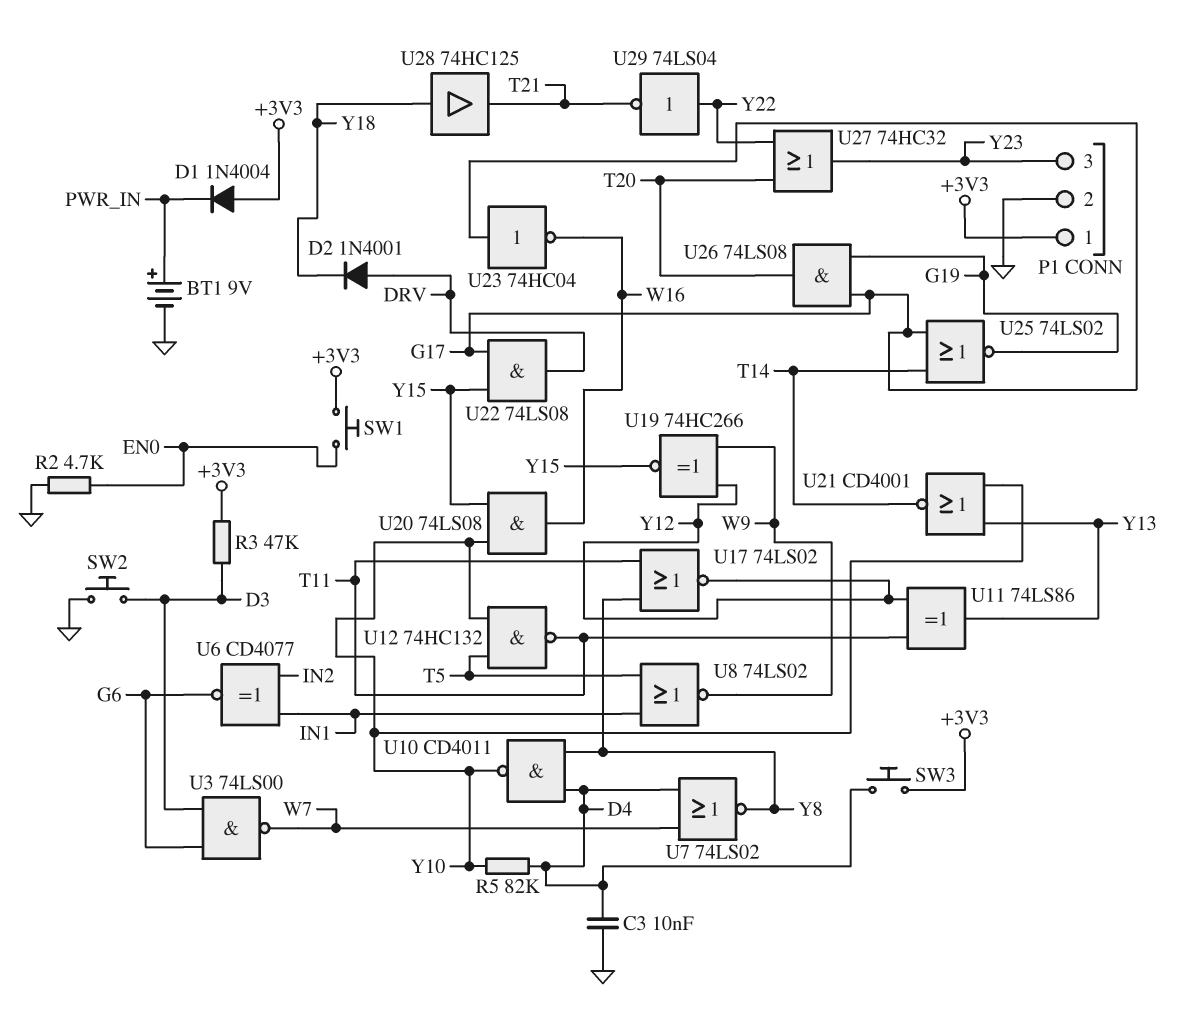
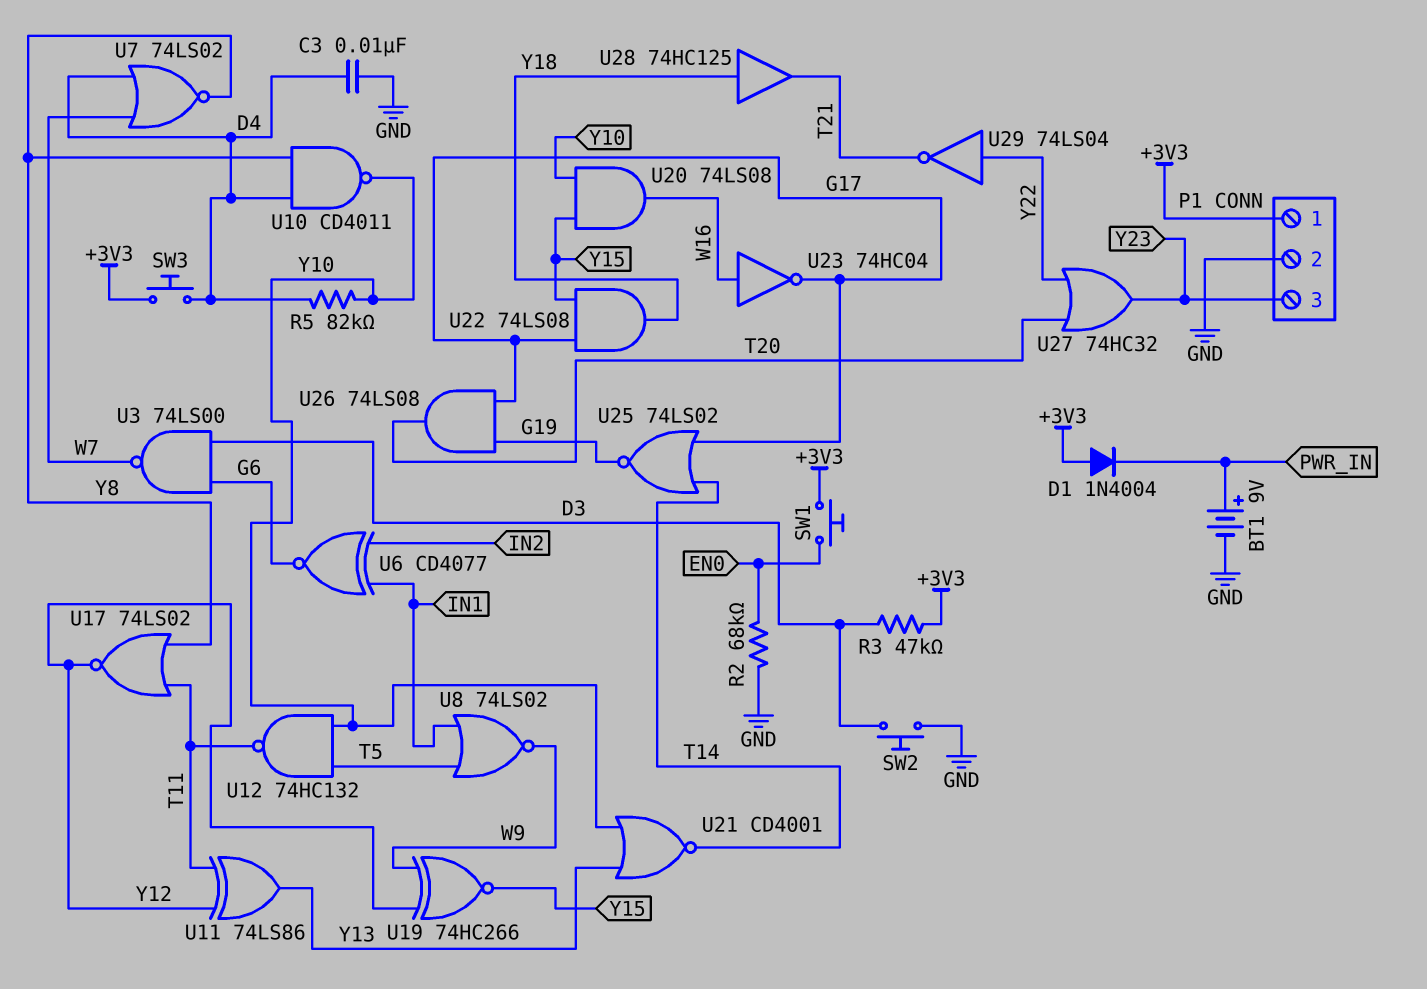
D2: diode 1N4001 (A DRV, K Y18) -> none
R2: 4.7k (EN0, GND) -> 68k (EN0, GND)
U22: AND 74LS08 (in G17, in Y15, out DRV) -> AND 74LS08 (in G17, in Y15, out Y18)
U23: NOT 74HC04 (in G17, out W16) -> NOT 74HC04 (in W16, out G17)

